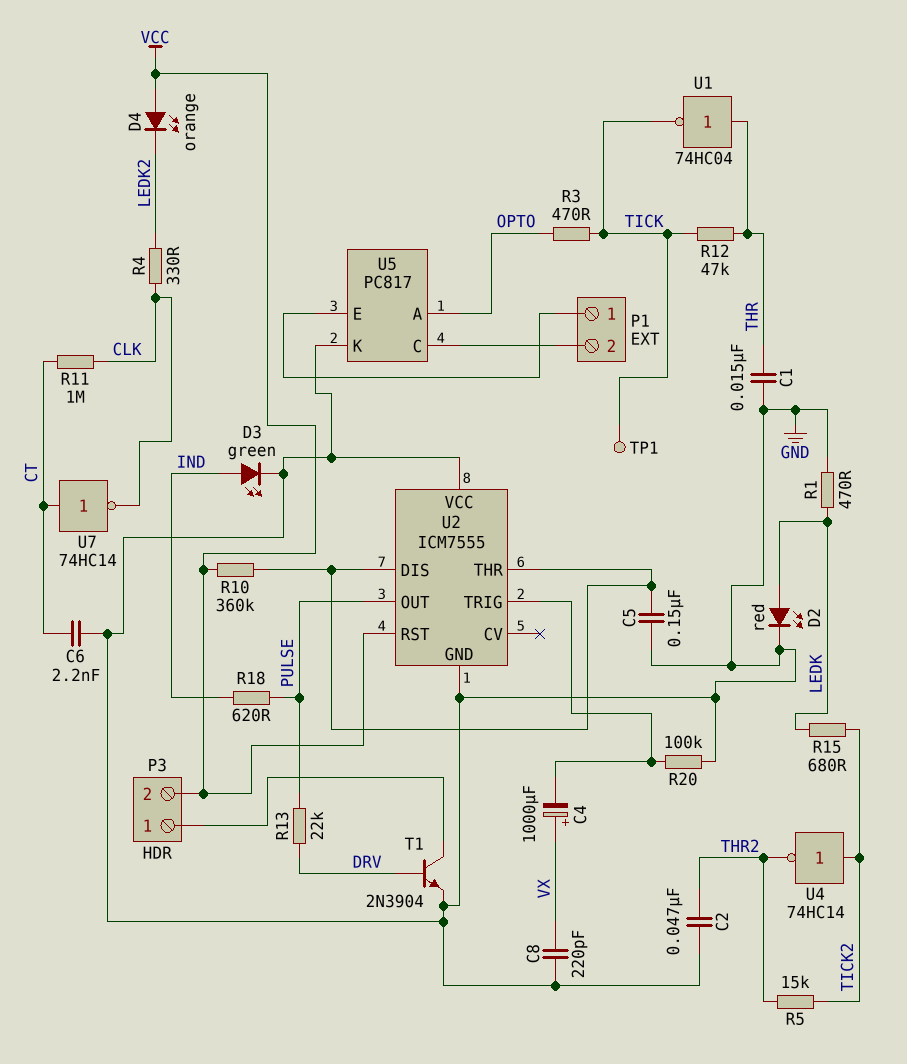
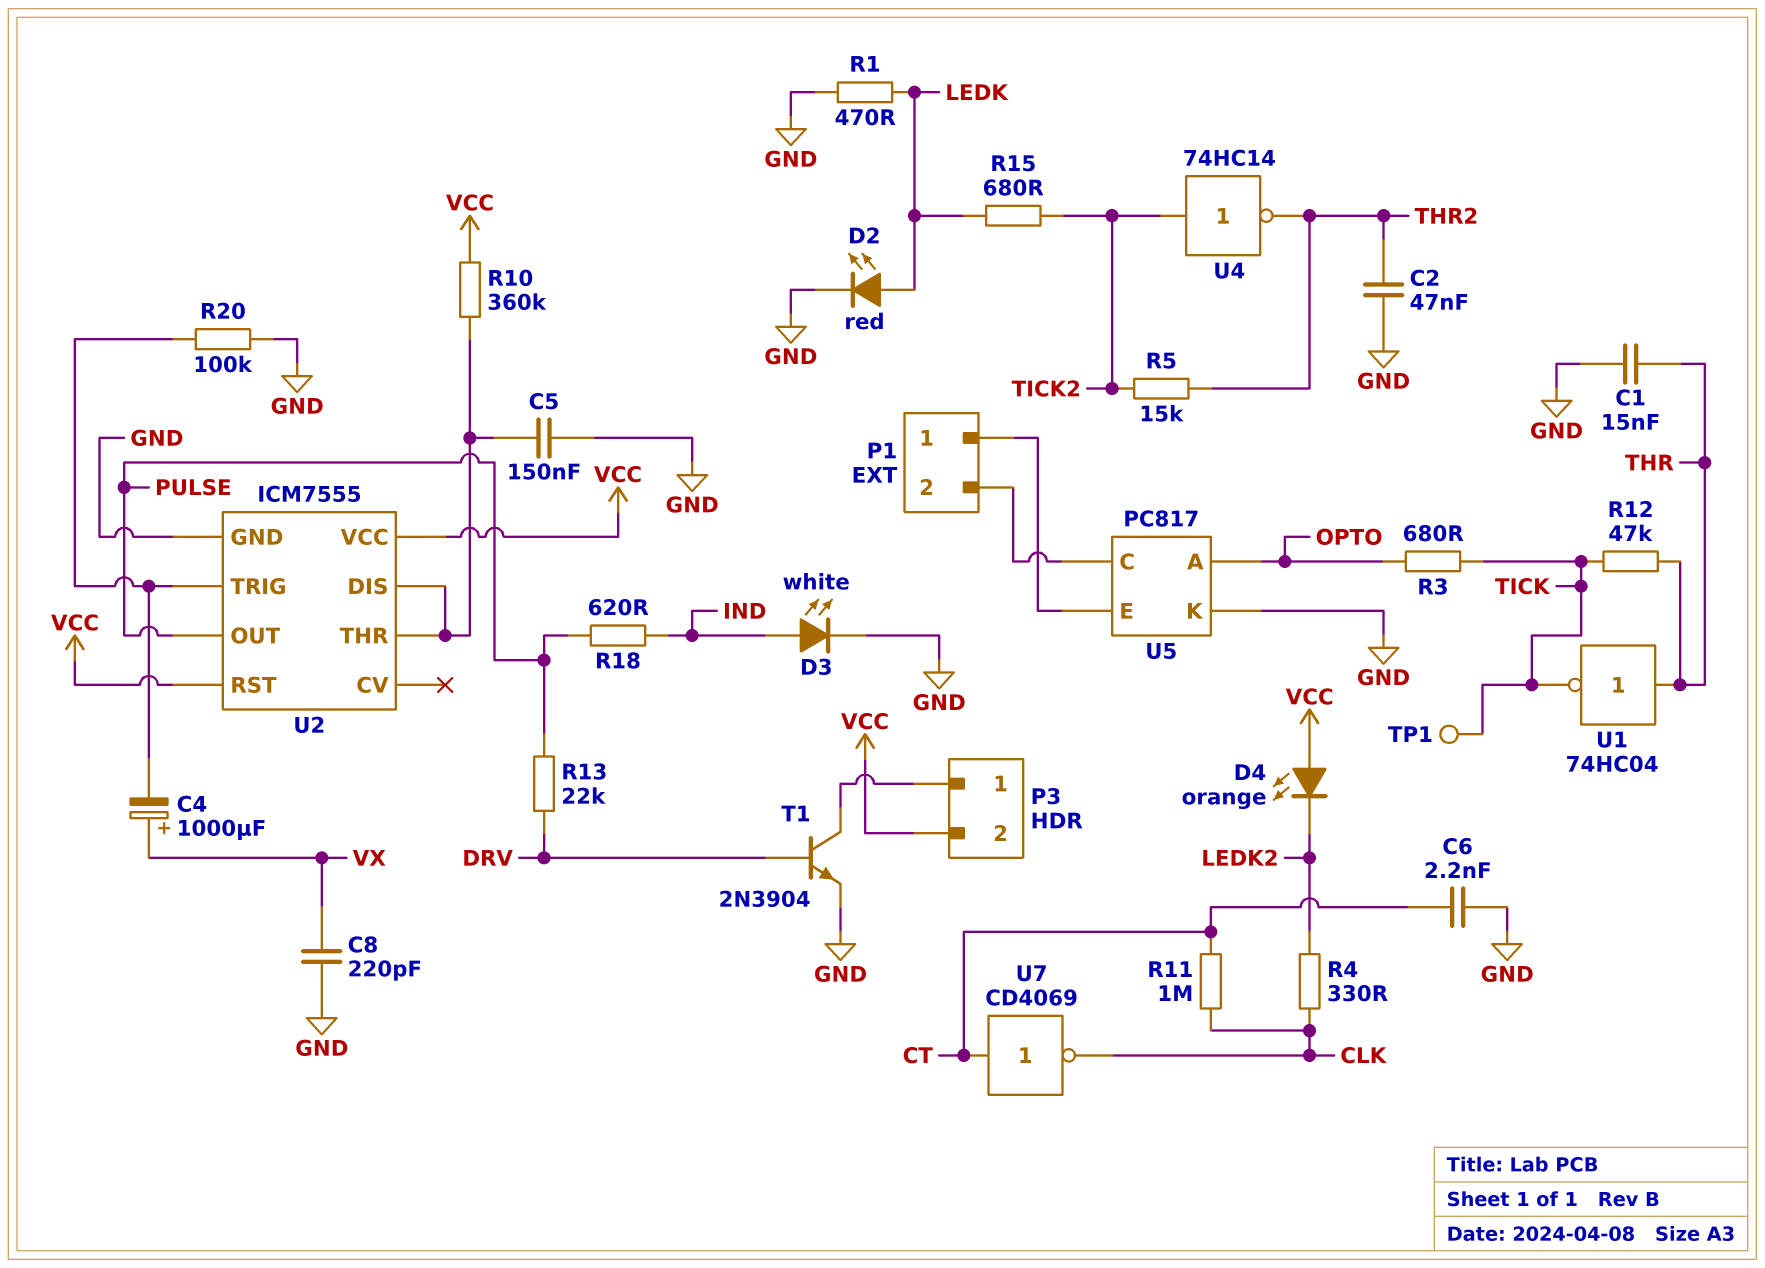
D3: LED green (A IND, K GND) -> LED white (A IND, K GND)
R3: 470 (OPTO, TICK) -> 680 (OPTO, TICK)
U2 pin VCC: GND -> VCC
U7: NOT 74HC14 (in CT, out CLK) -> NOT CD4069 (in CT, out CLK)

